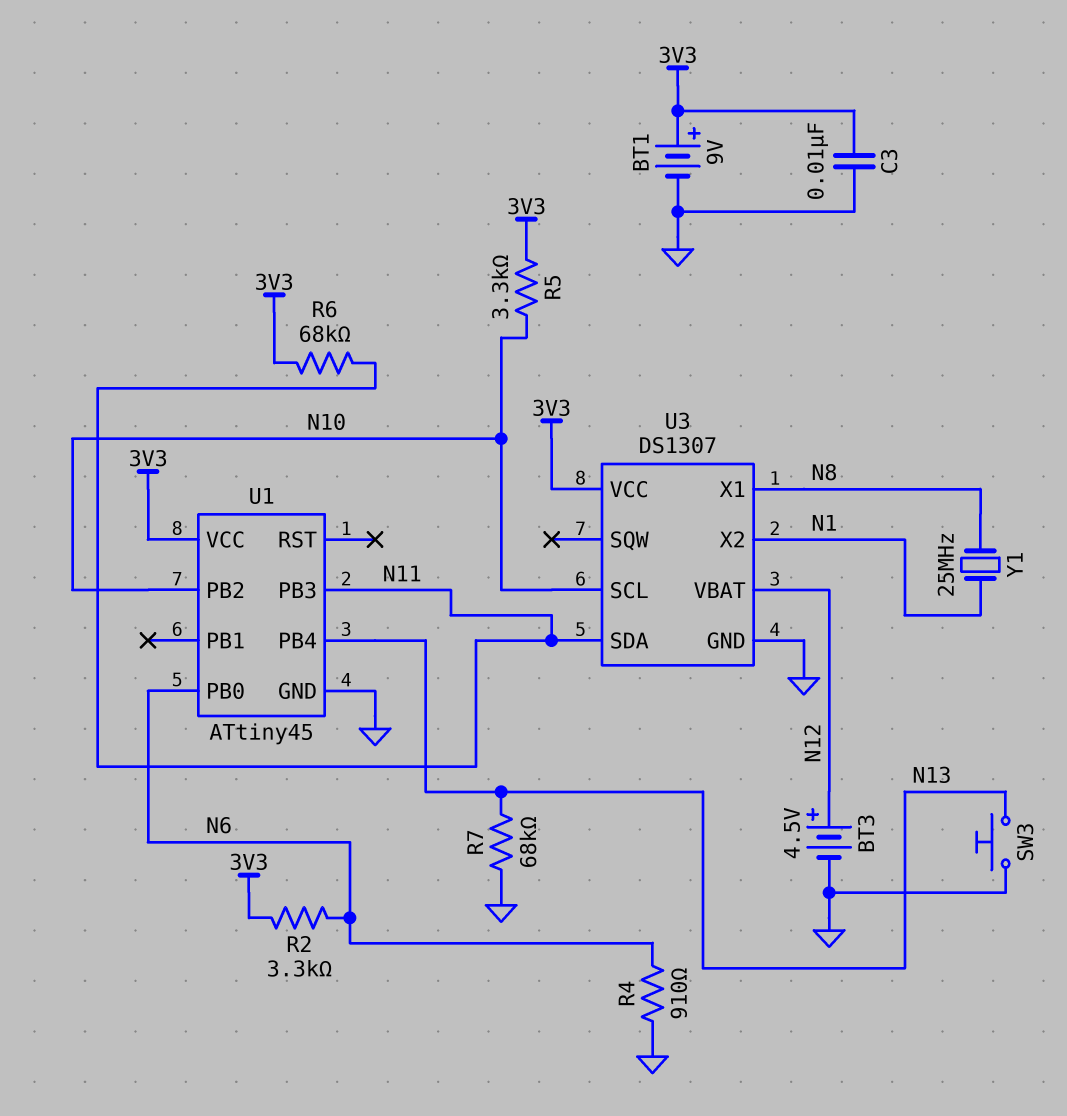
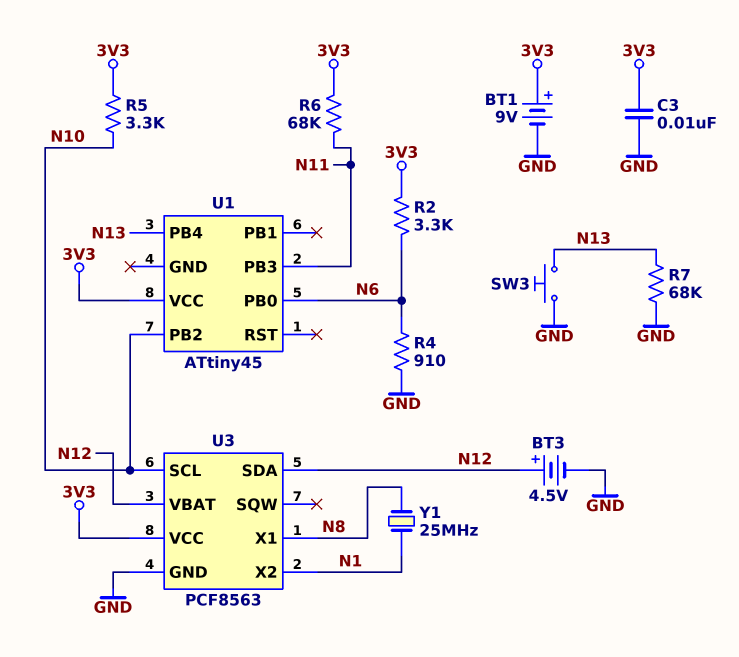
U1 pin GND: GND -> none
U3: DS1307 -> PCF8563
U3 pin SDA: N11 -> N12

